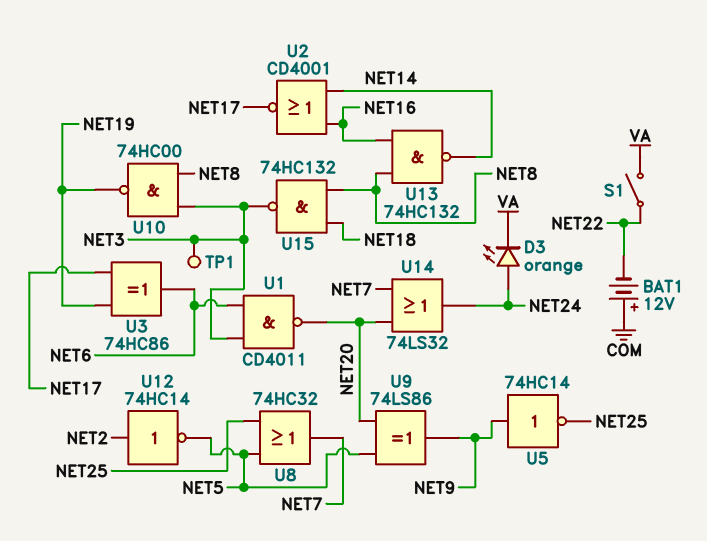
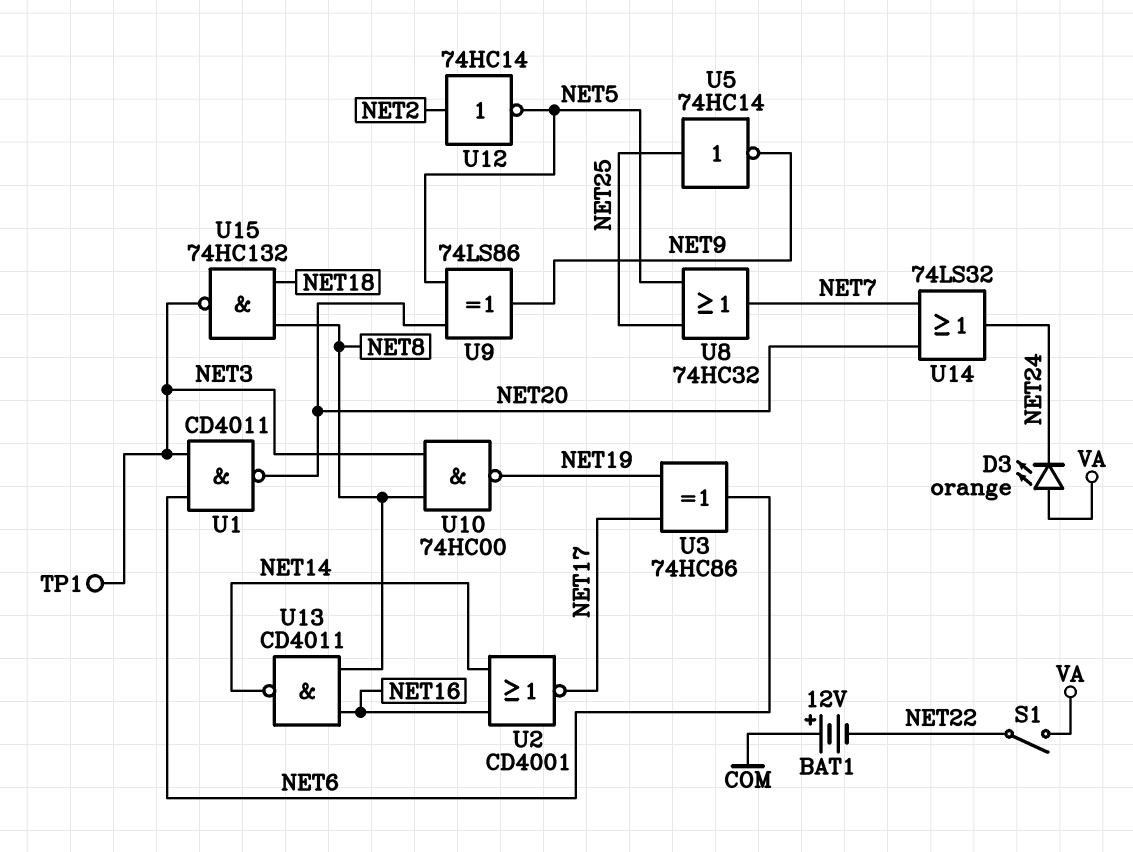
D3: LED orange (A NET24, K VA) -> LED orange (A VA, K NET24)
U5: NOT 74HC14 (in NET9, out NET25) -> NOT 74HC14 (in NET25, out NET9)
U13: NAND 74HC132 (in NET8, in NET16, out NET14) -> NAND CD4011 (in NET8, in NET16, out NET14)

